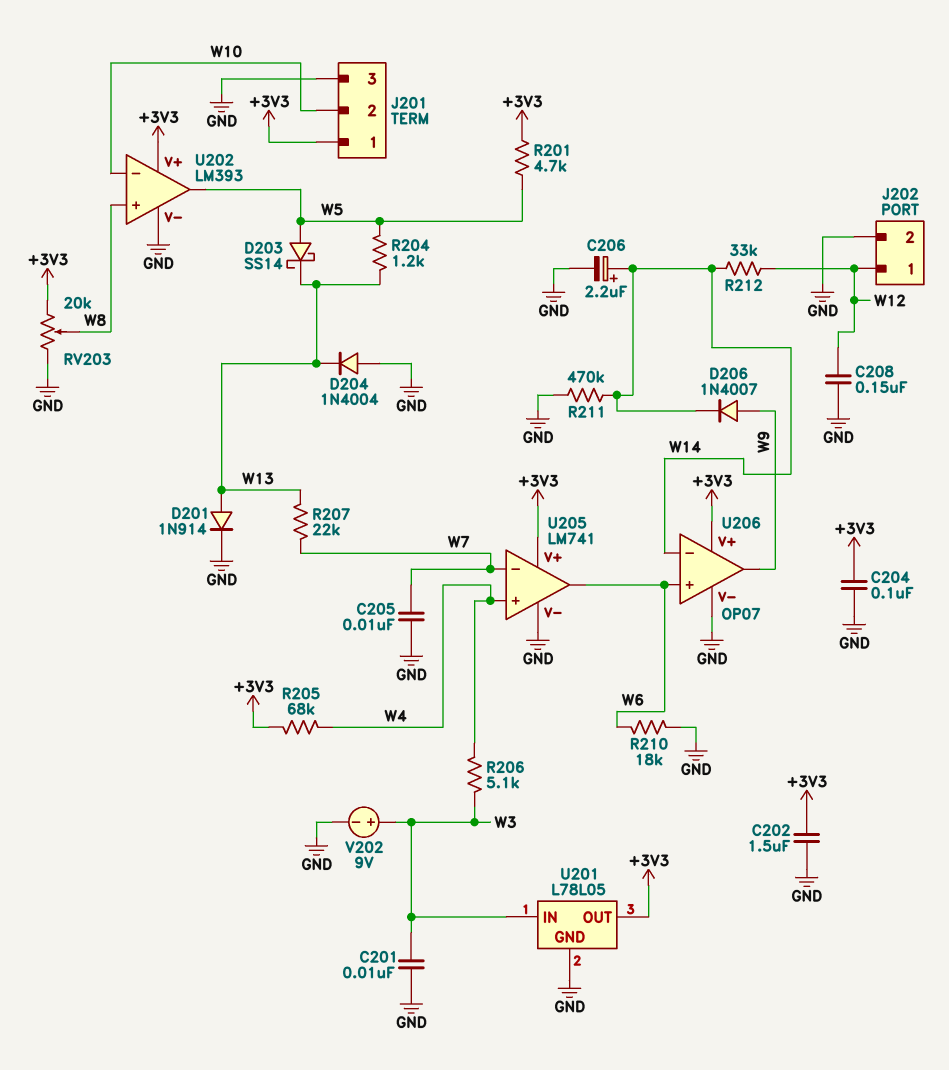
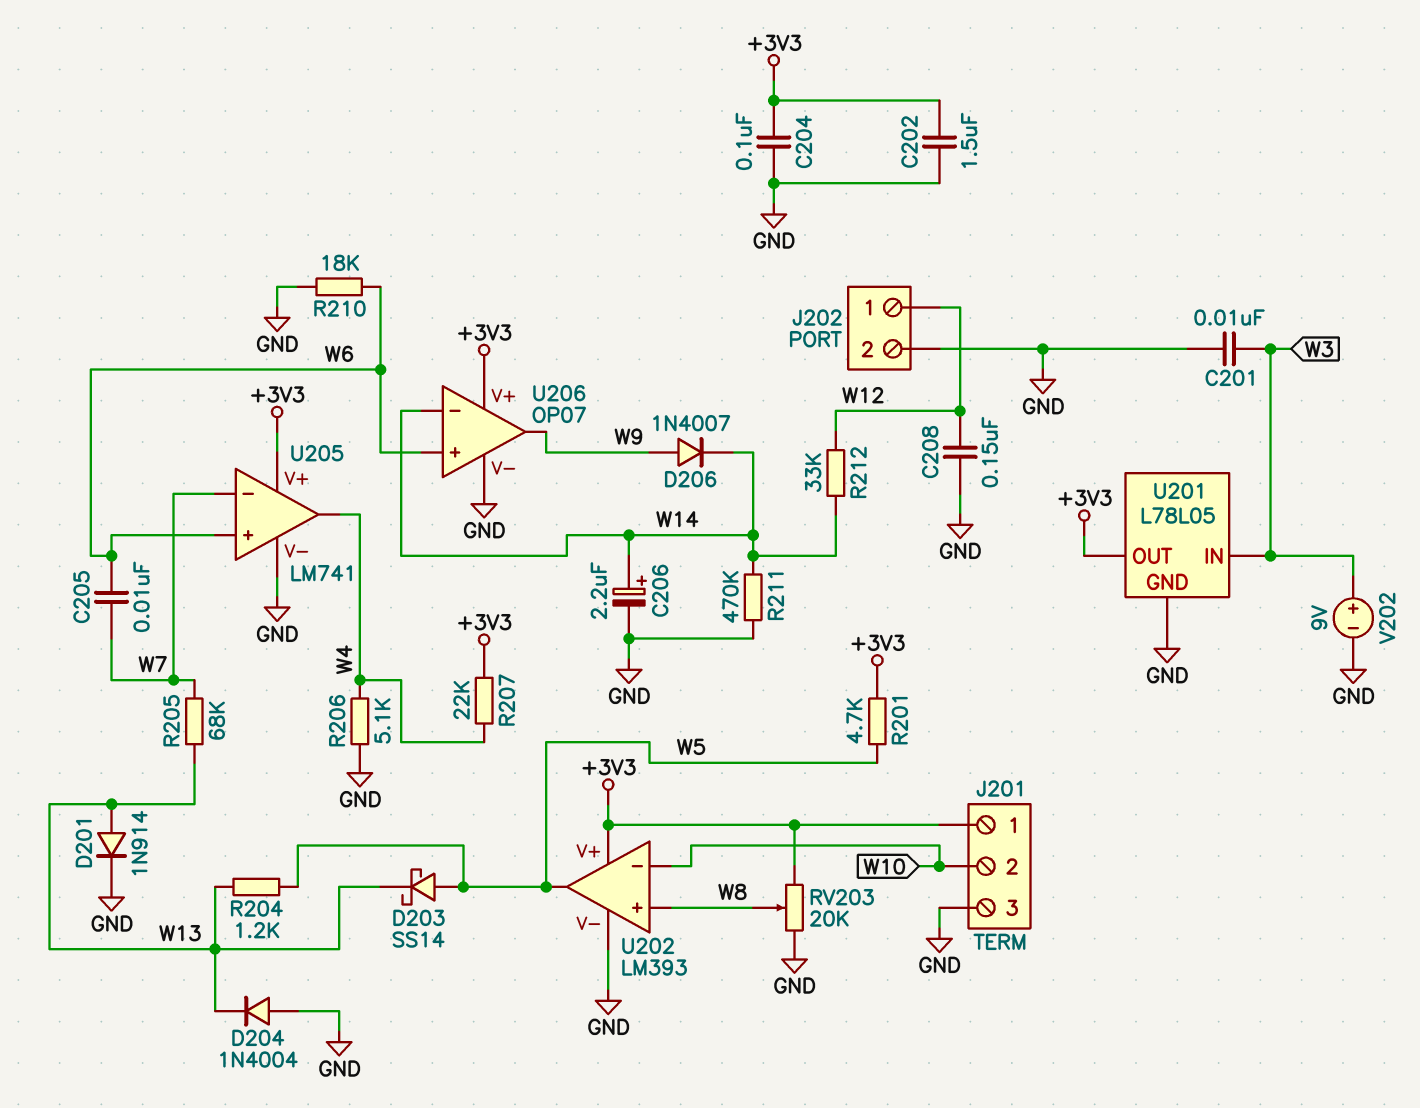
C205: 10nF (GND, W7) -> 10nF (W6, W7)
R205: 68k (+3V3, W4) -> 68k (W7, W13)
R206: 5.1k (W3, W4) -> 5.1k (GND, W4)
R207: 22k (W7, W13) -> 22k (+3V3, W4)
U205 pin in+: W4 -> W6
U205 pin out: W6 -> W4

